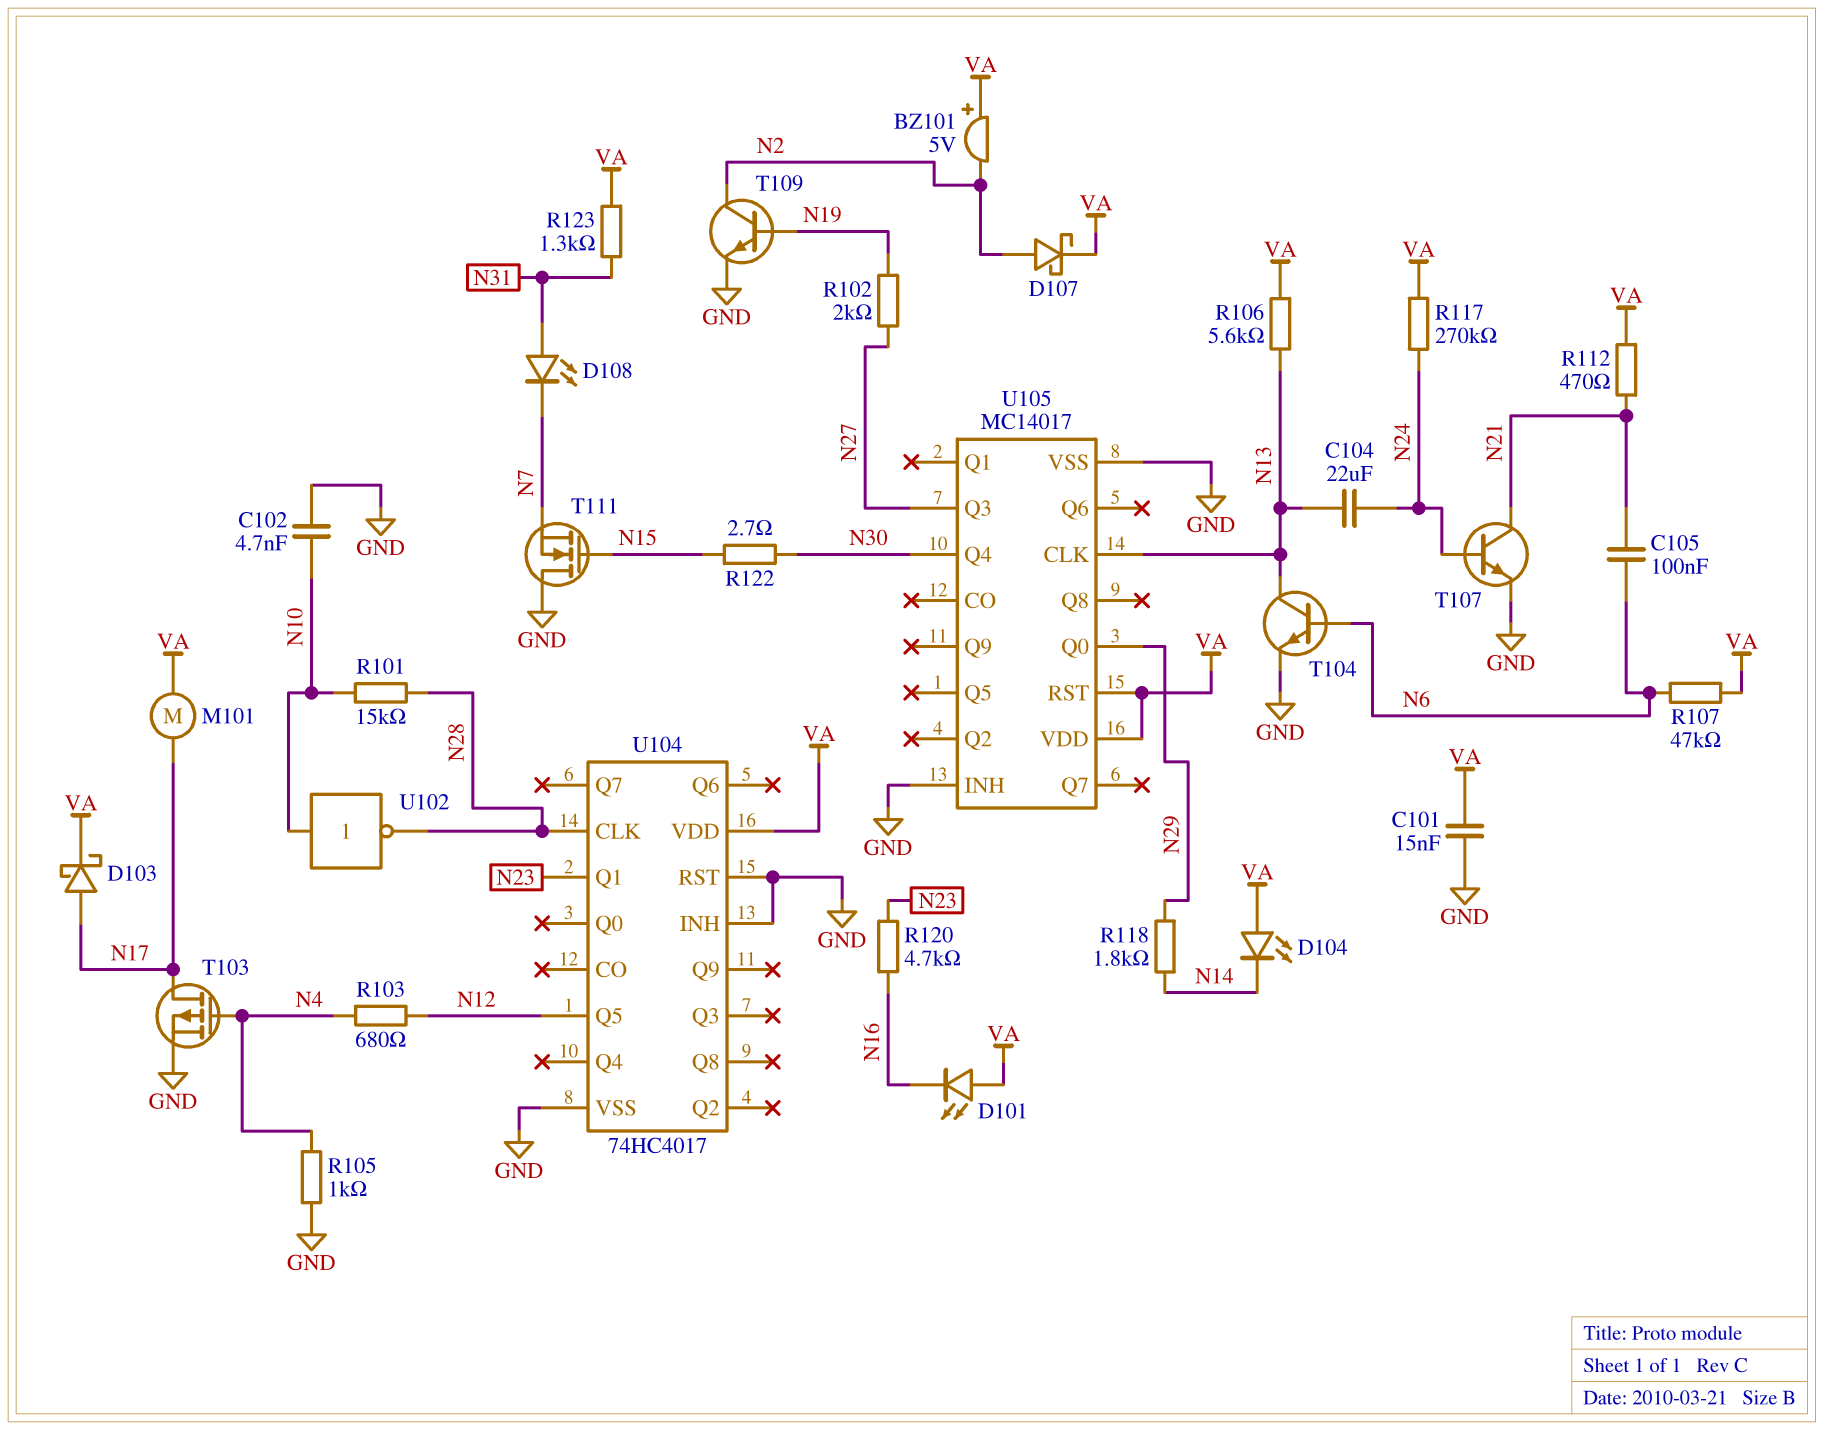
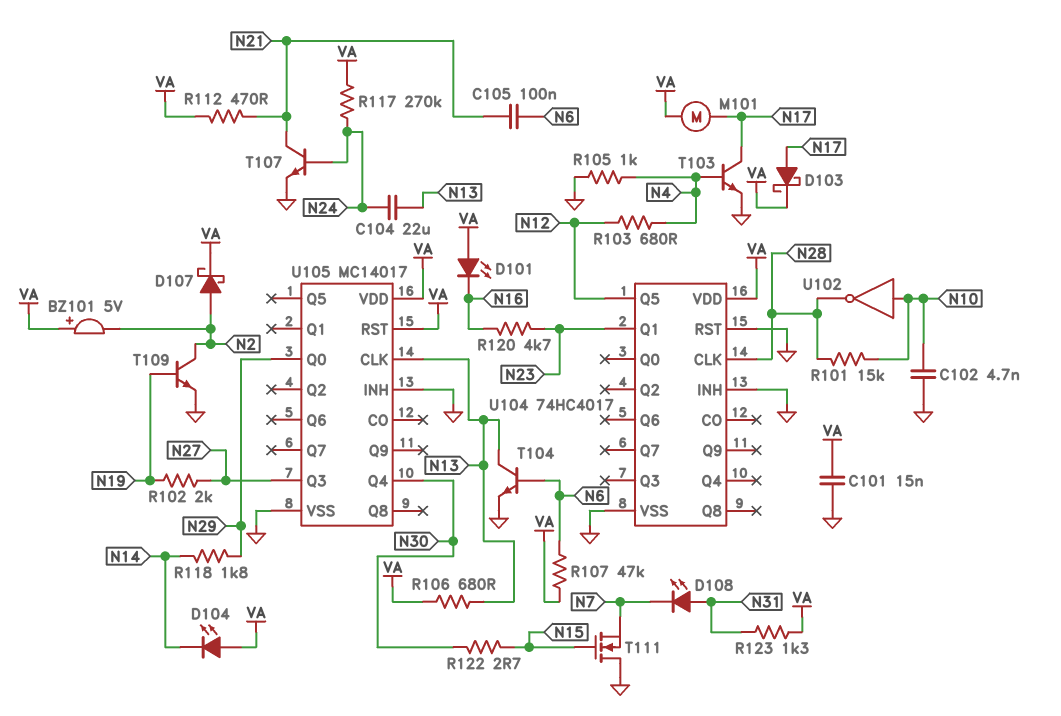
R106: 5.6k (N13, VA) -> 680 (N13, VA)
T103: PMOS (G N4, D N17, S GND) -> NPN (B N4, C N17, E GND)

